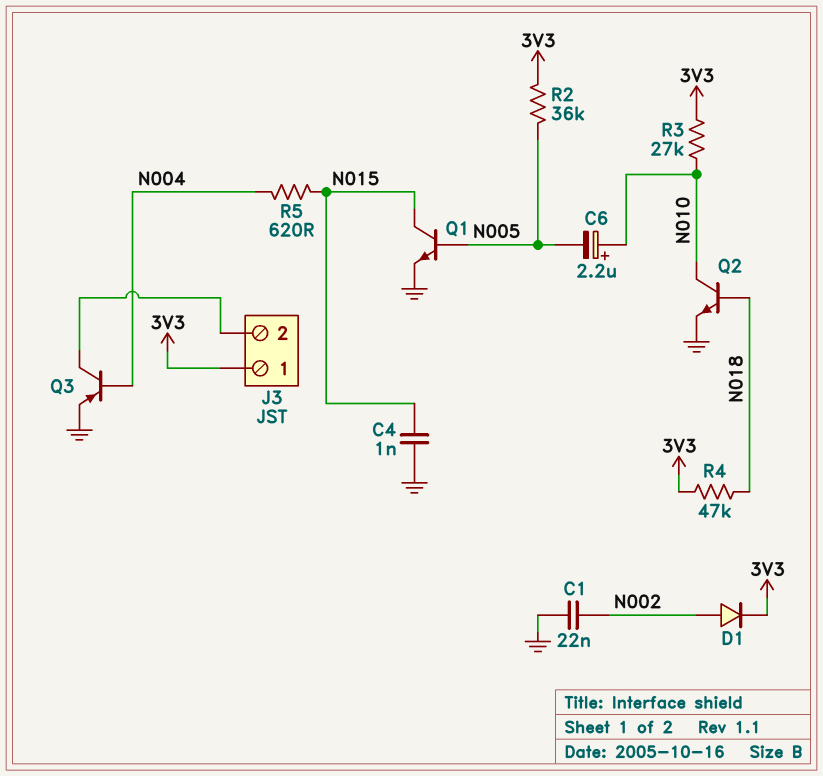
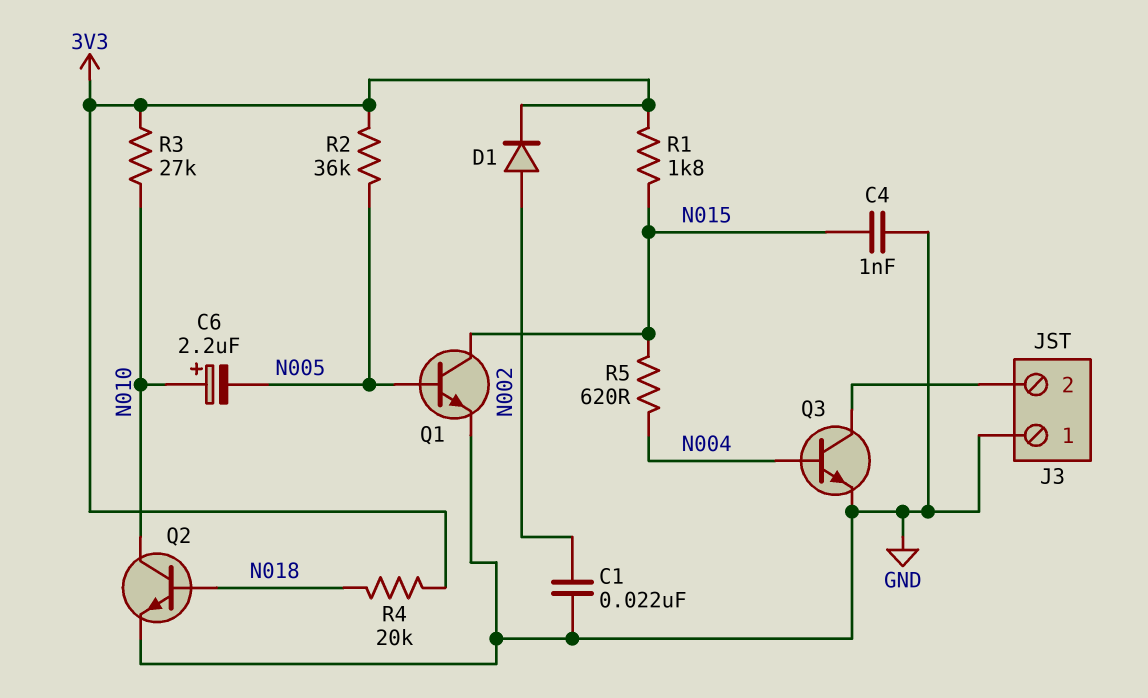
J3 pin 1: 3V3 -> GND
Q3: PNP (B N004, C J3/2, E GND) -> NPN (B N004, C J3/2, E GND)
R1: none -> 1.8k (3V3, N015)
R4: 47k (3V3, N018) -> 20k (3V3, N018)

